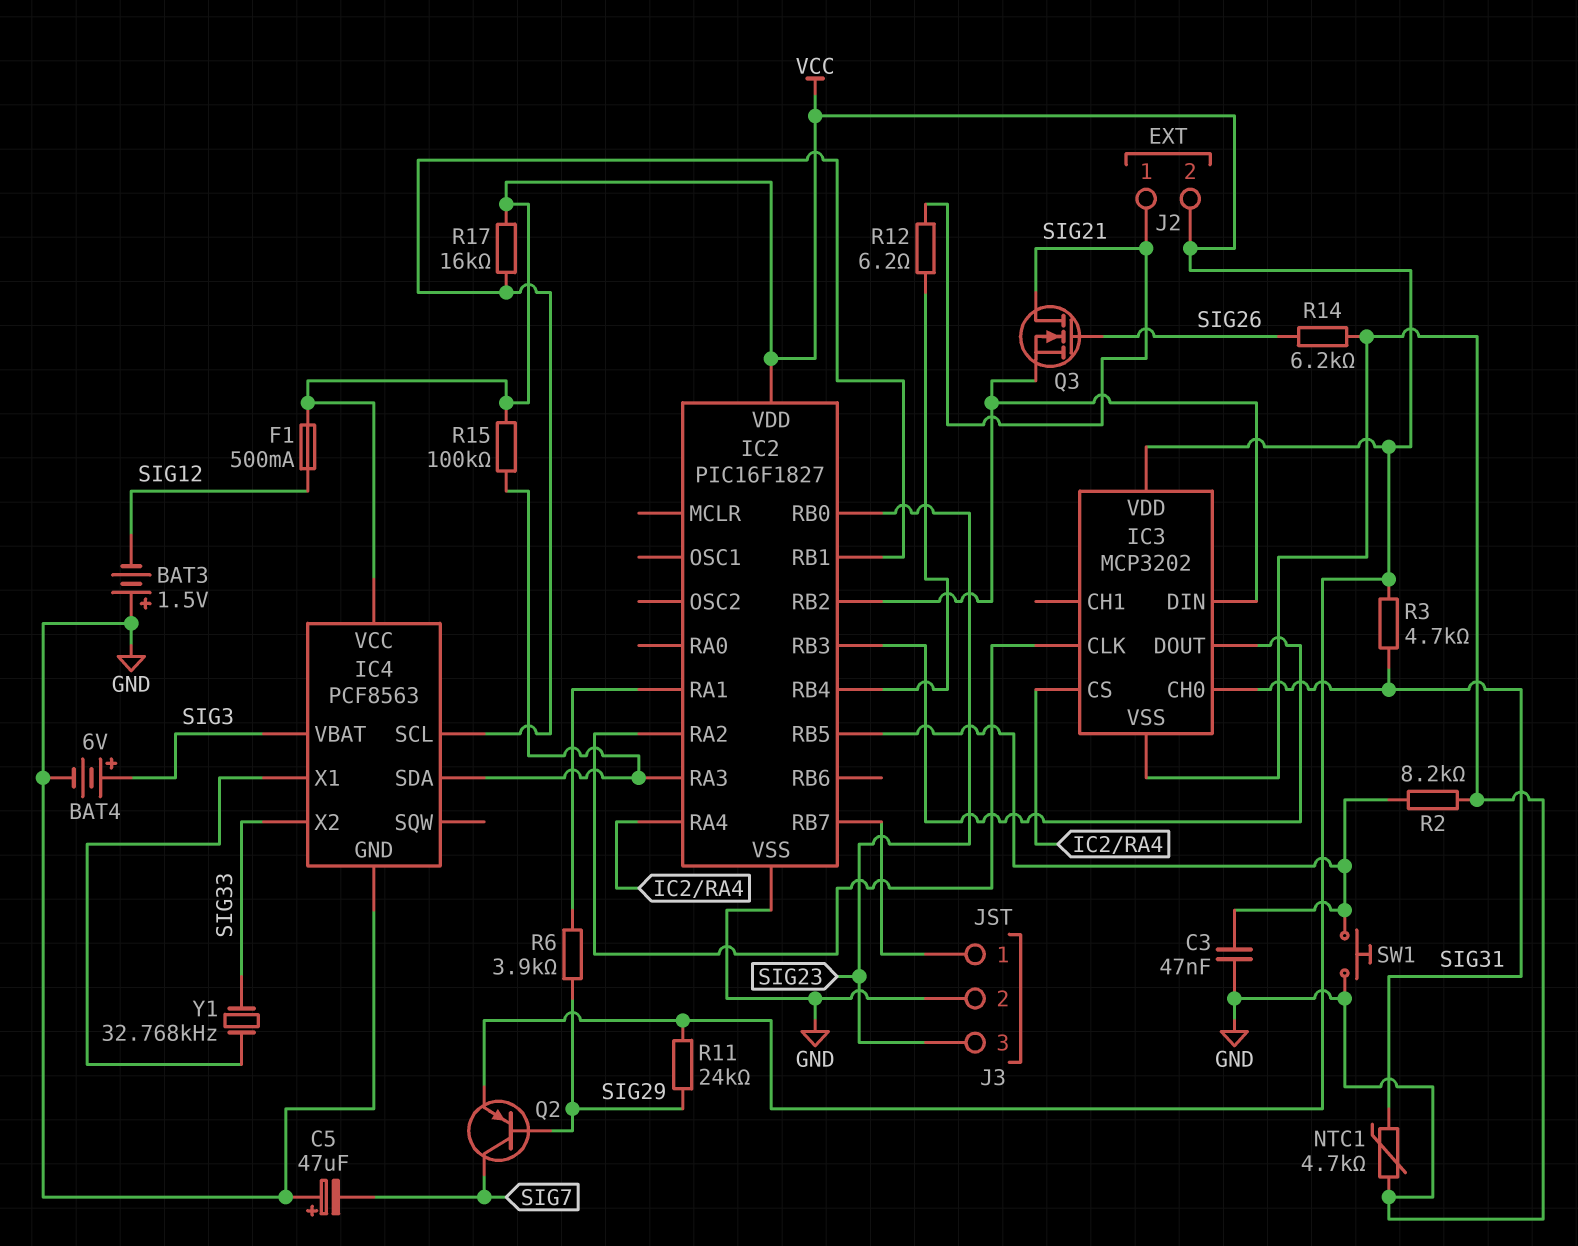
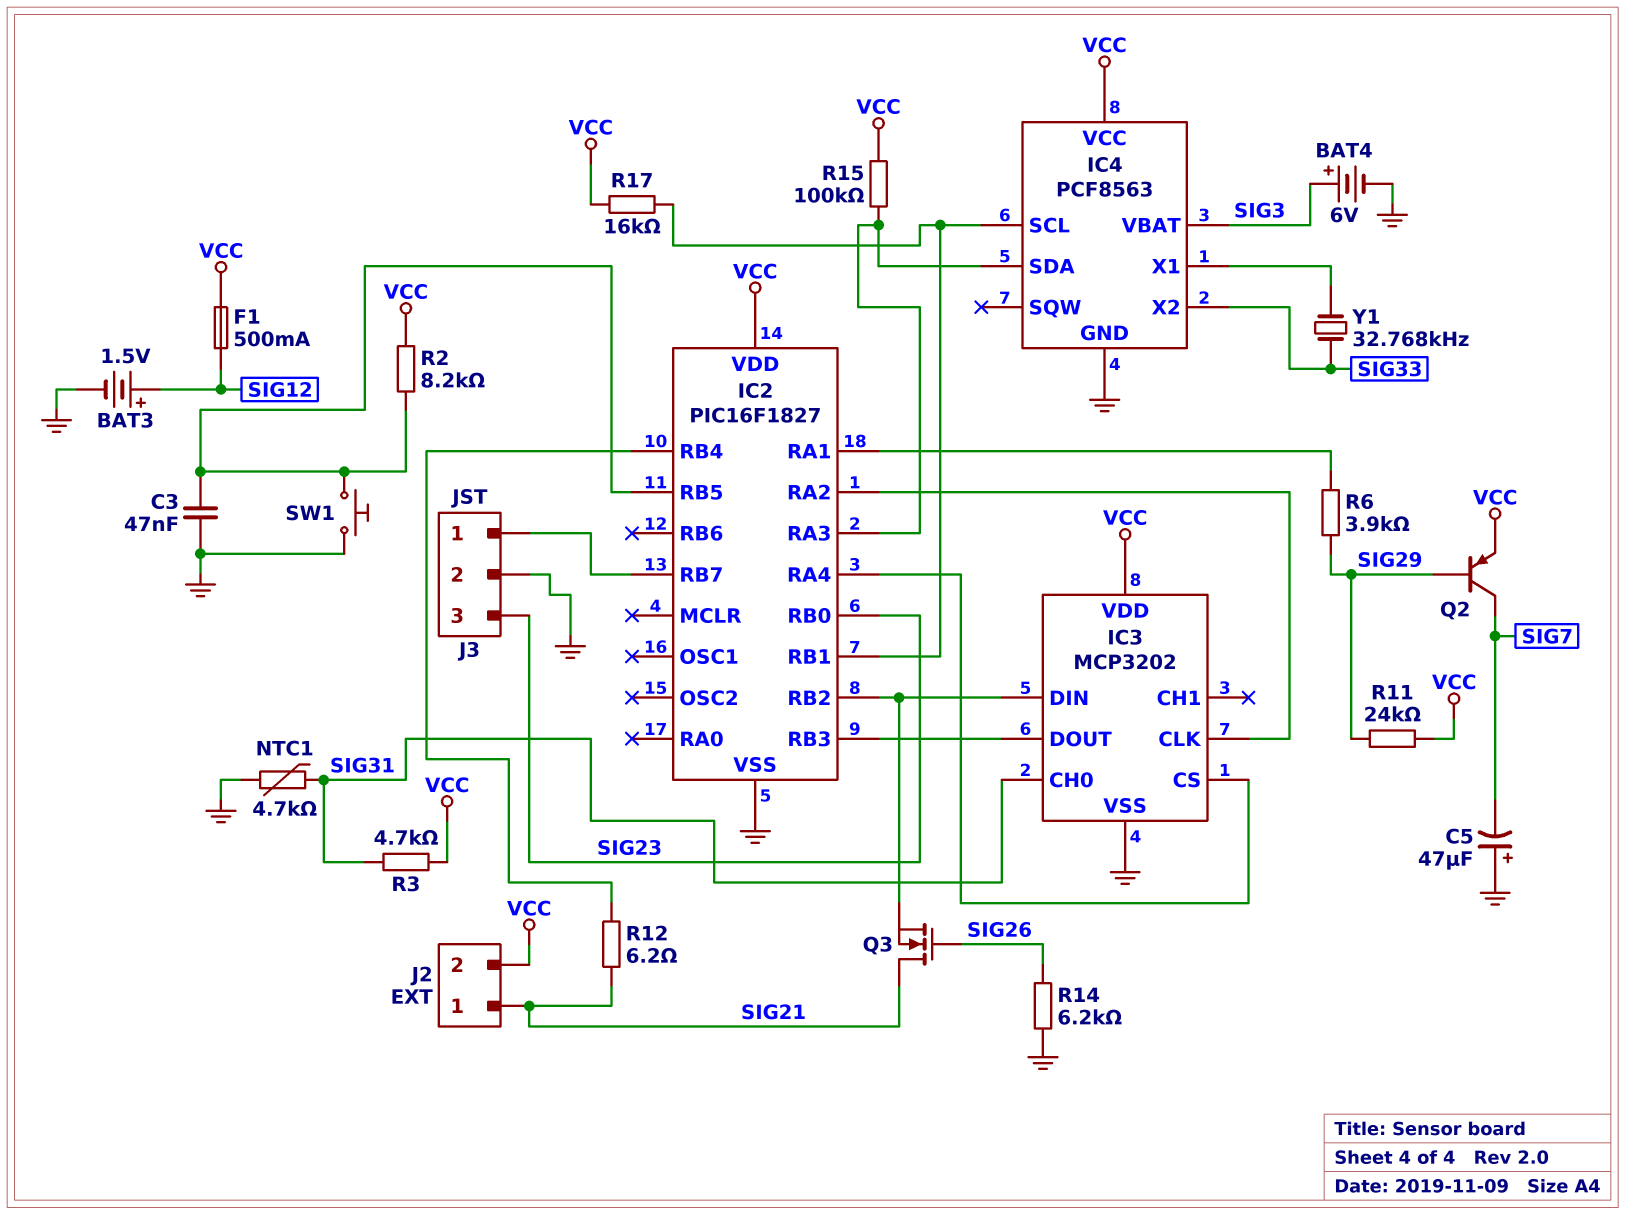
BAT3: 1.5V (plus GND, minus SIG12) -> 1.5V (plus SIG12, minus GND)
R2: 8.2k (GND, IC2/RB5) -> 8.2k (IC2/RB5, VCC)

